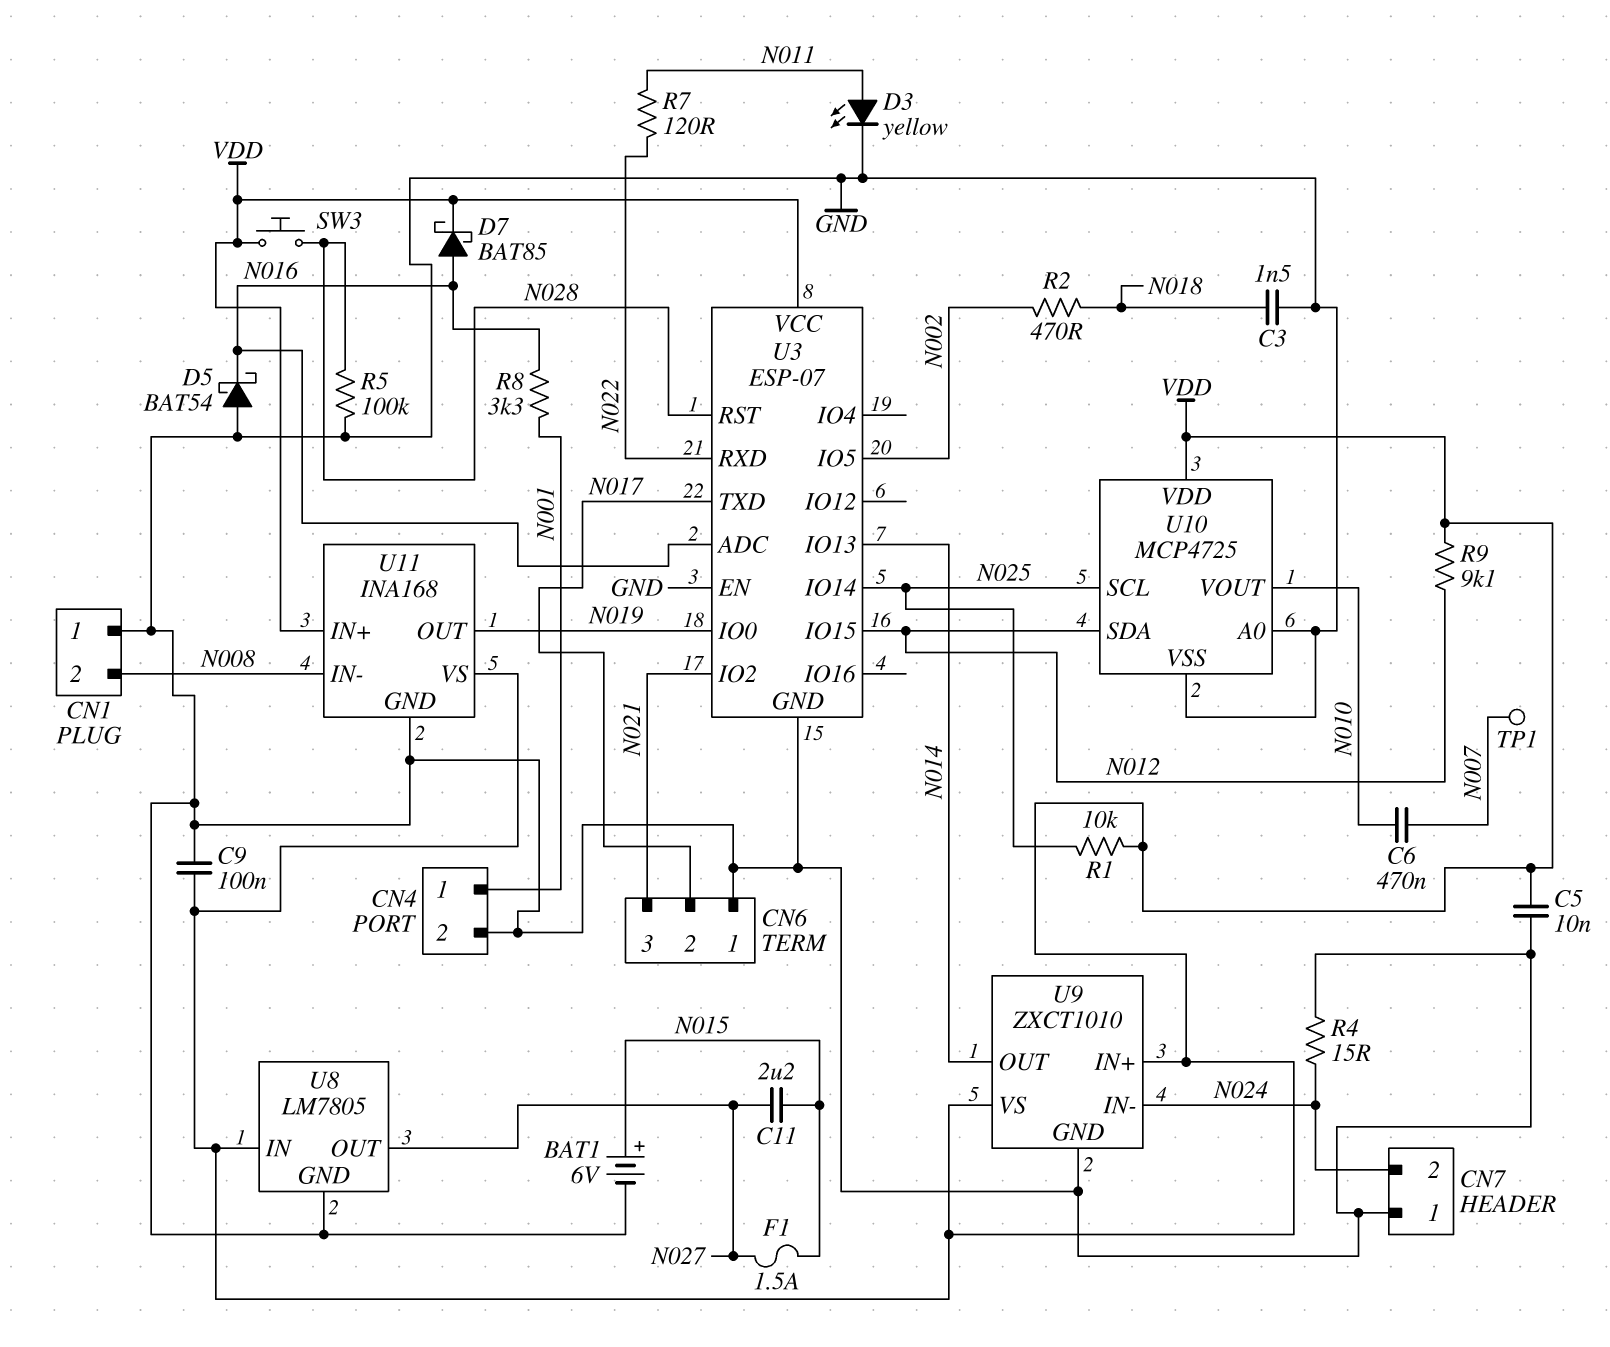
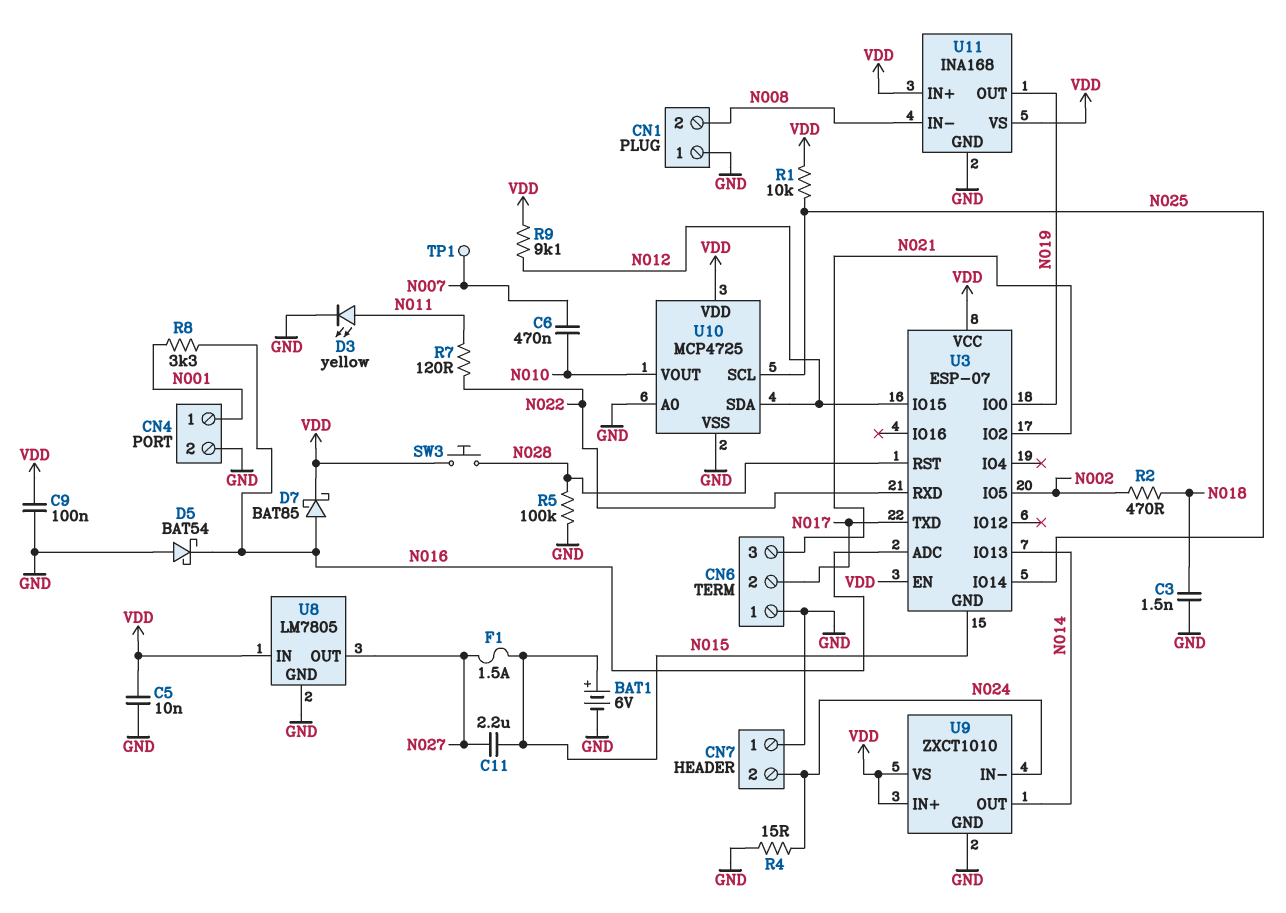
U3 pin EN: GND -> VDD
U3 pin GND: GND -> N015

